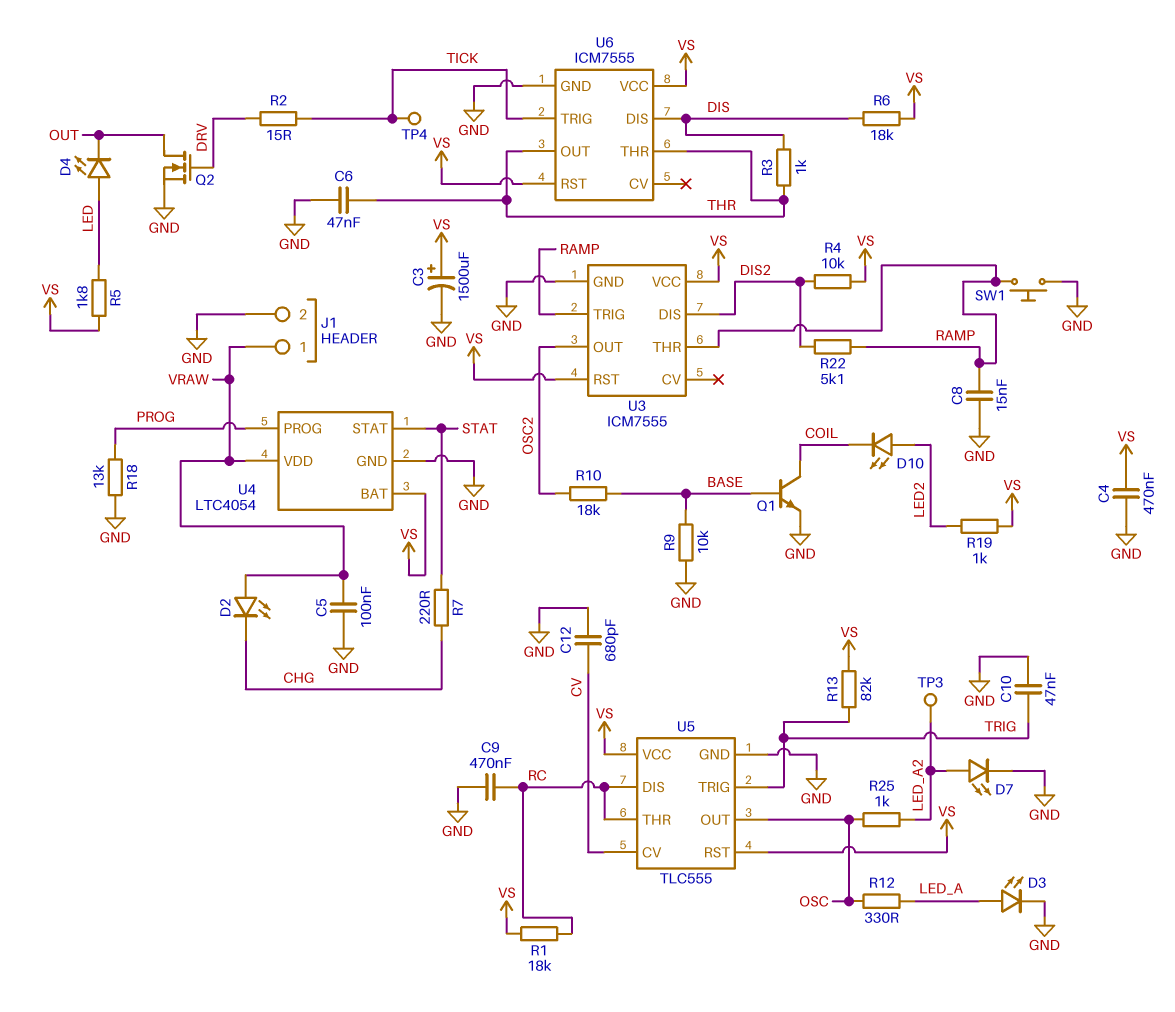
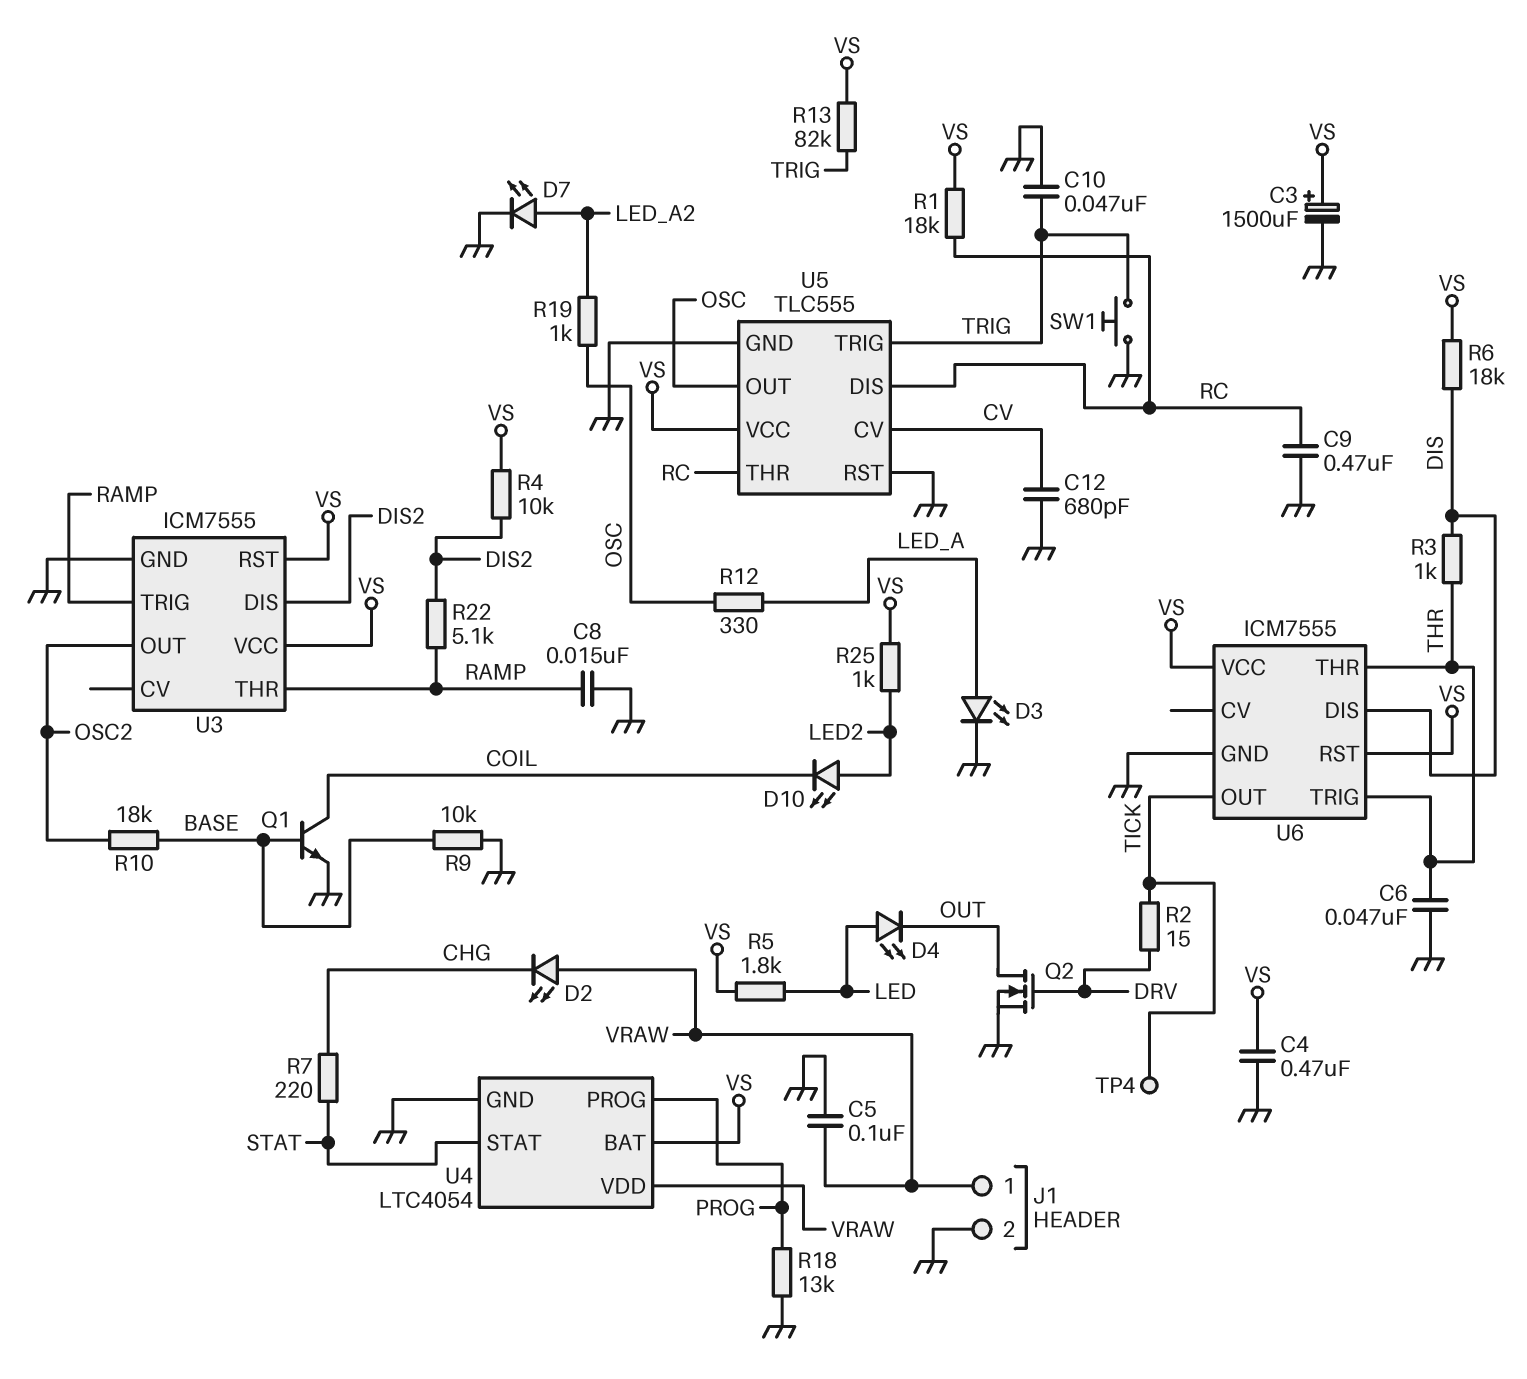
R19: 1k (LED2, VS) -> 1k (LED_A2, OSC)
R25: 1k (LED_A2, OSC) -> 1k (LED2, VS)
SW1: button (GND, RAMP) -> button (GND, TRIG)
TP3: test point (LED_A2) -> none
U5 pin RST: VS -> GND
U6 pin OUT: THR -> TICK
U6 pin TRIG: TICK -> THR

